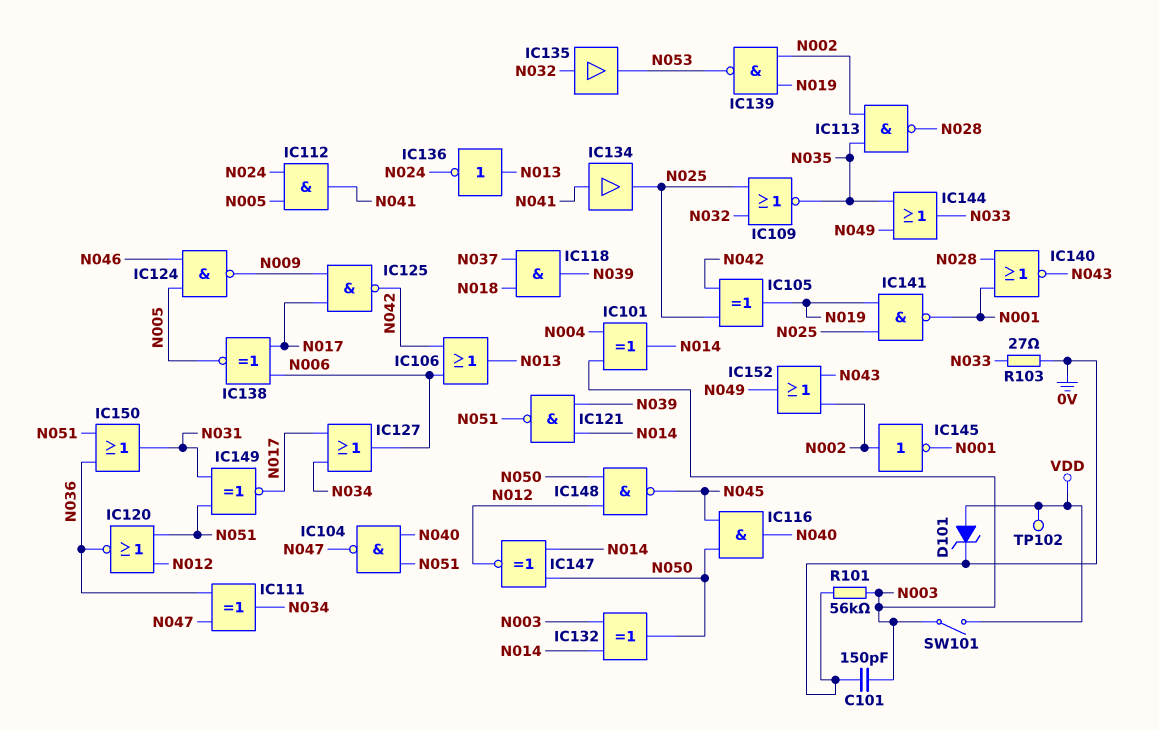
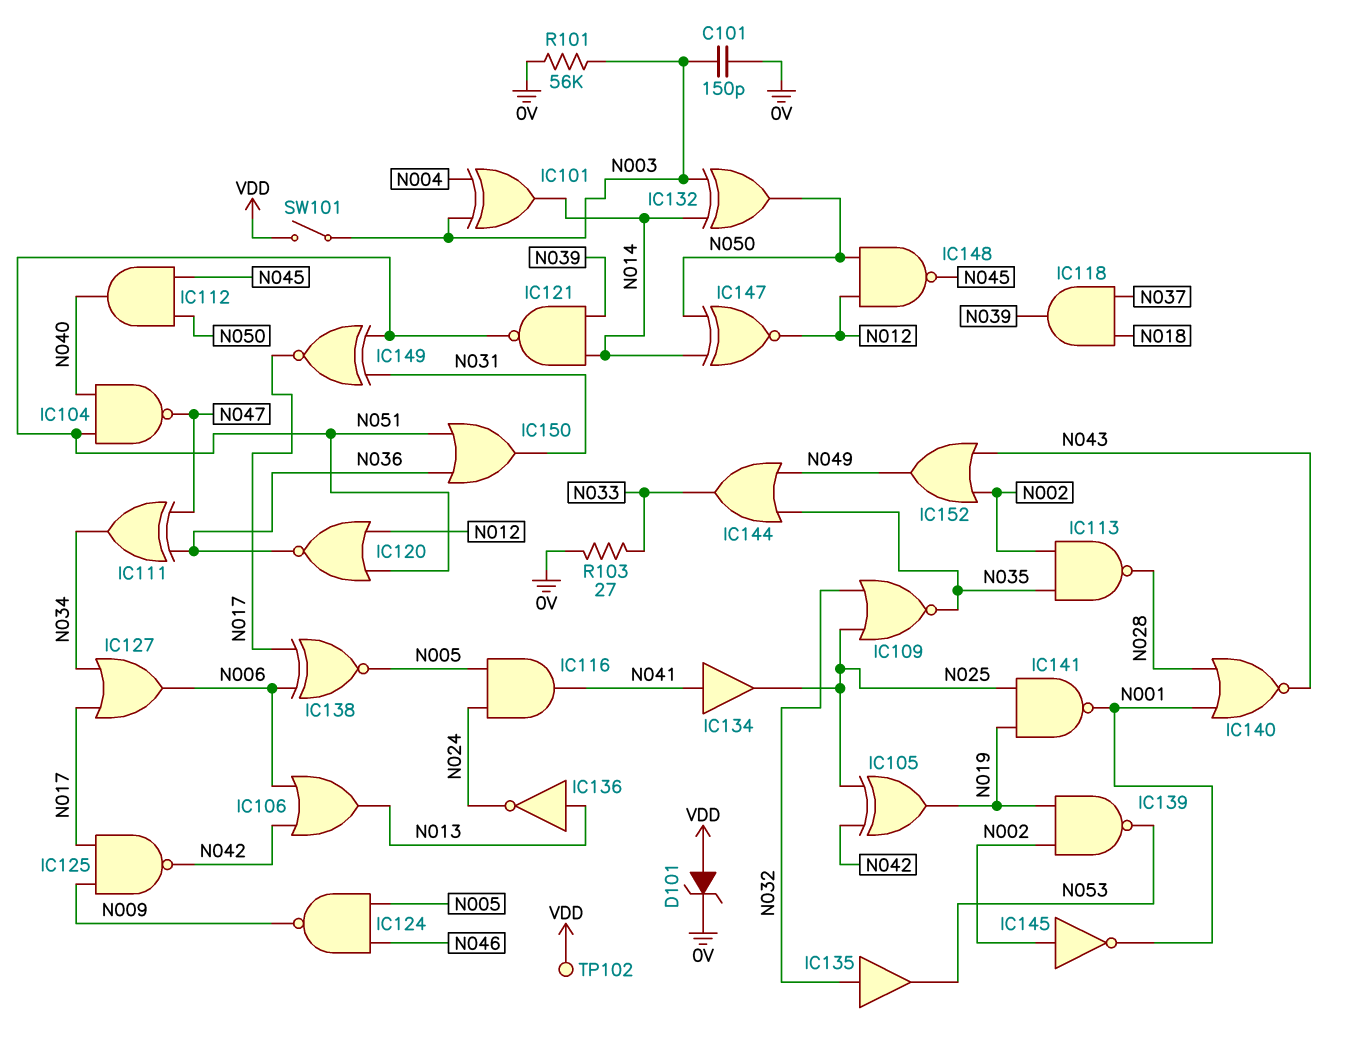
IC112: AND (in N005, in N024, out N041) -> AND (in N045, in N050, out N040)
IC116: AND (in N045, in N050, out N040) -> AND (in N005, in N024, out N041)

